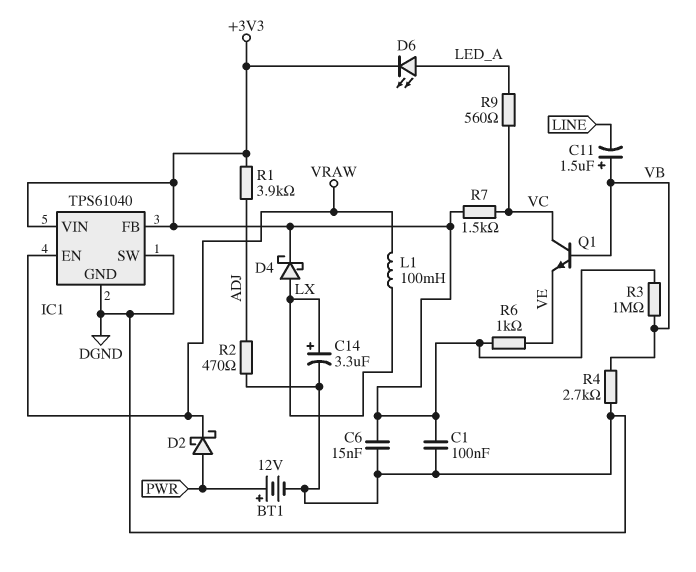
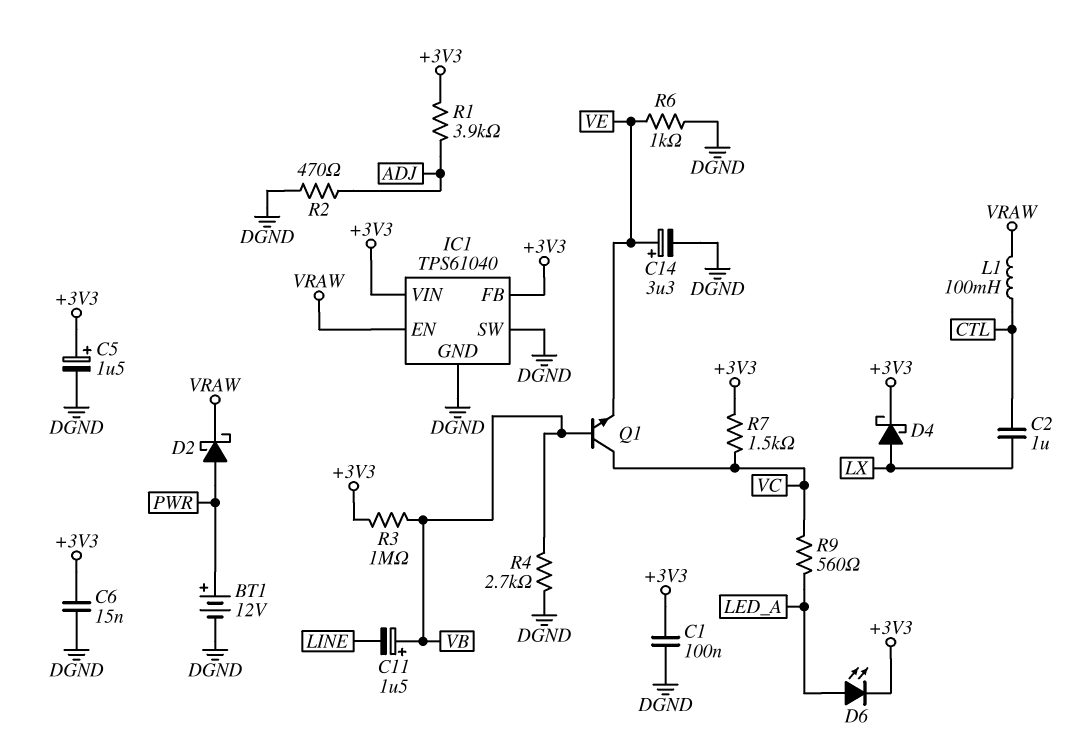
C2: none -> 1uF (CTL, LX)
C5: none -> 1.5uF (plus +3V3, minus DGND)
C14: 3.3uF (plus LX, minus DGND) -> 3.3uF (plus VE, minus DGND)
L1: 100mH (LX, VRAW) -> 100mH (CTL, VRAW)
R6: 1k (+3V3, VE) -> 1k (DGND, VE)

